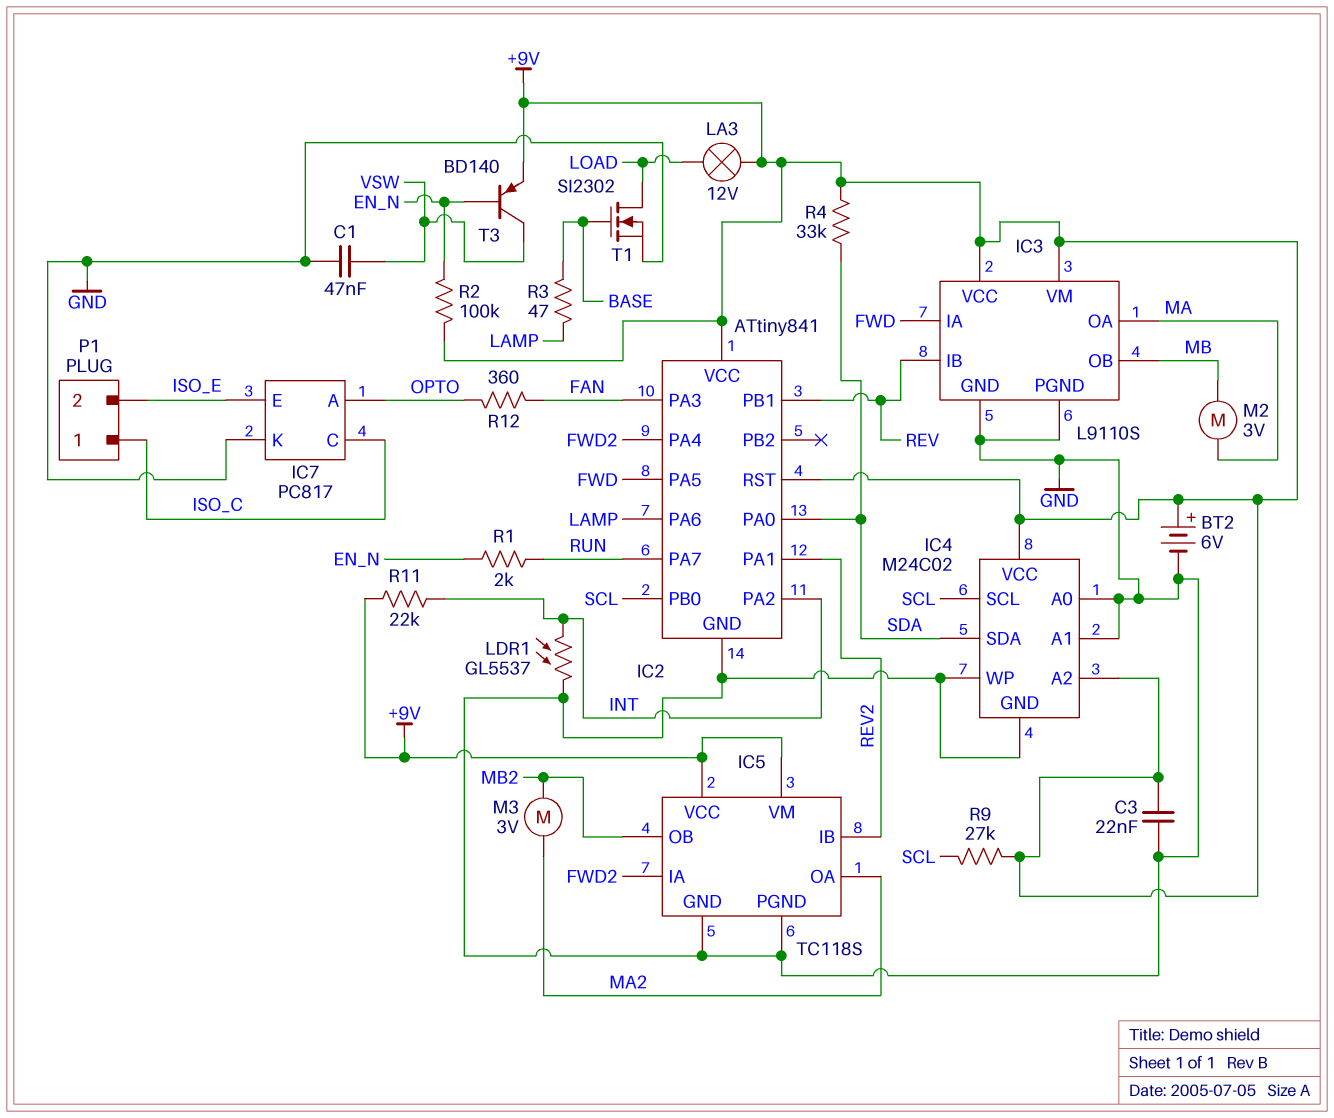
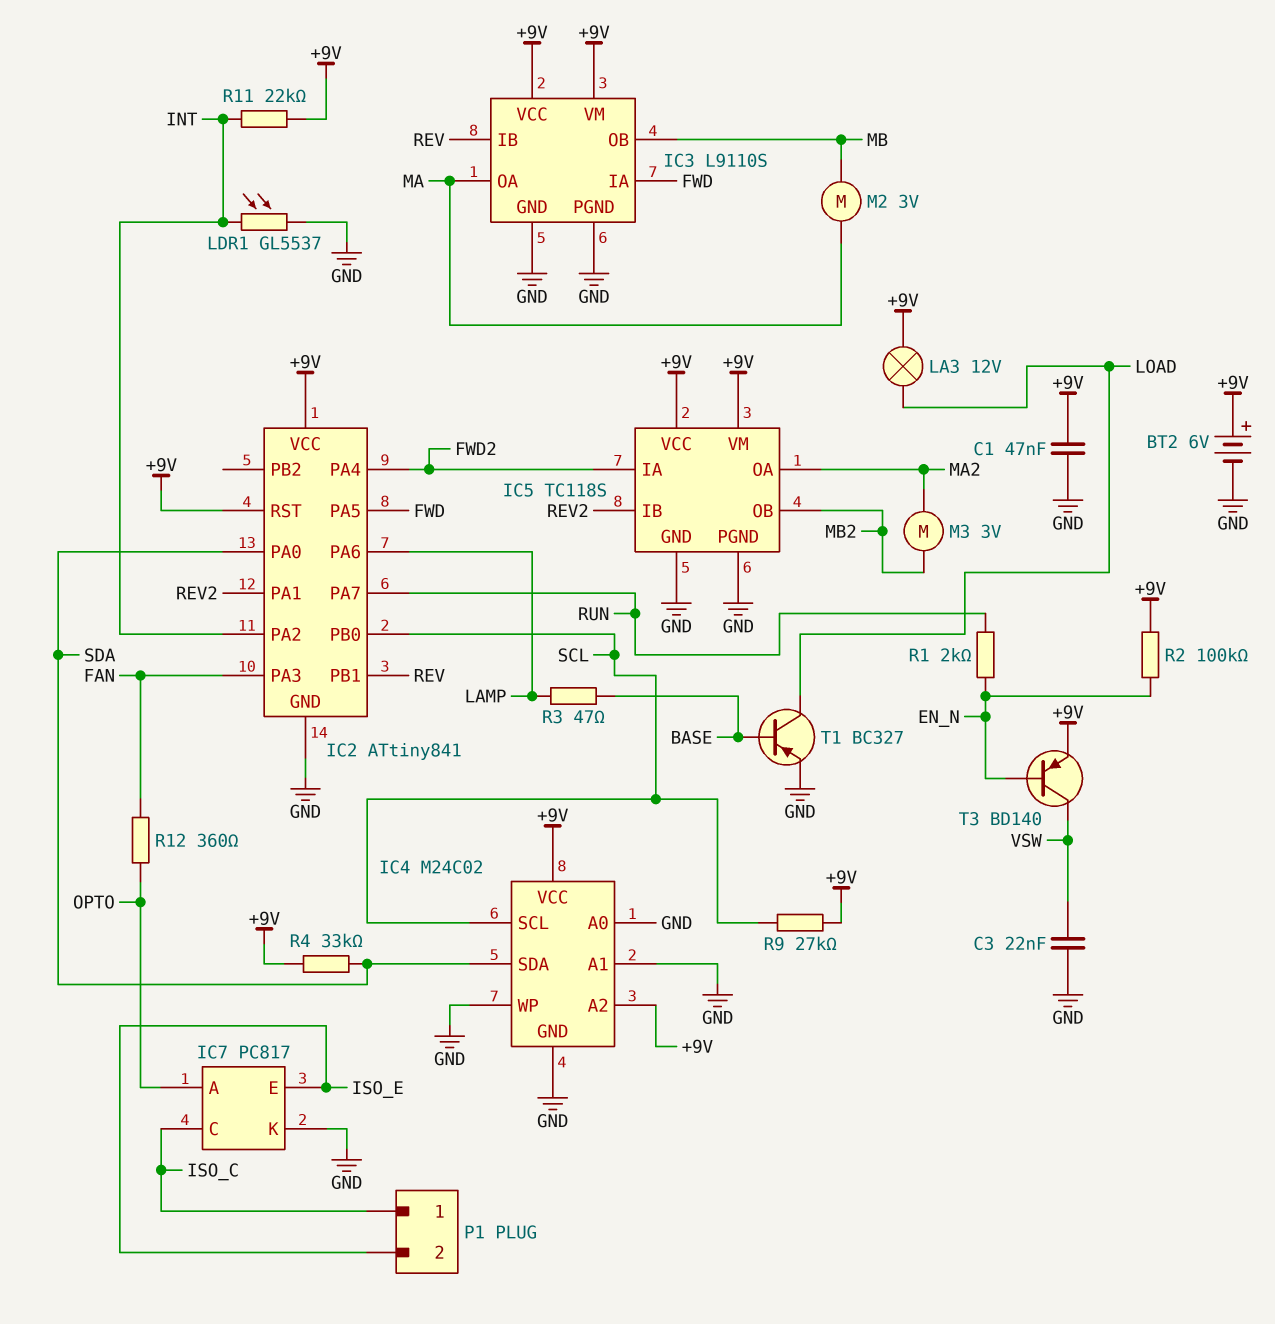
C1: 47nF (GND, VSW) -> 47nF (+9V, GND)
C3: 22nF (+9V, GND) -> 22nF (GND, VSW)
T1: NMOS SI2302 (G BASE, D LOAD, S GND) -> PNP BC327 (B BASE, C LOAD, E GND)

